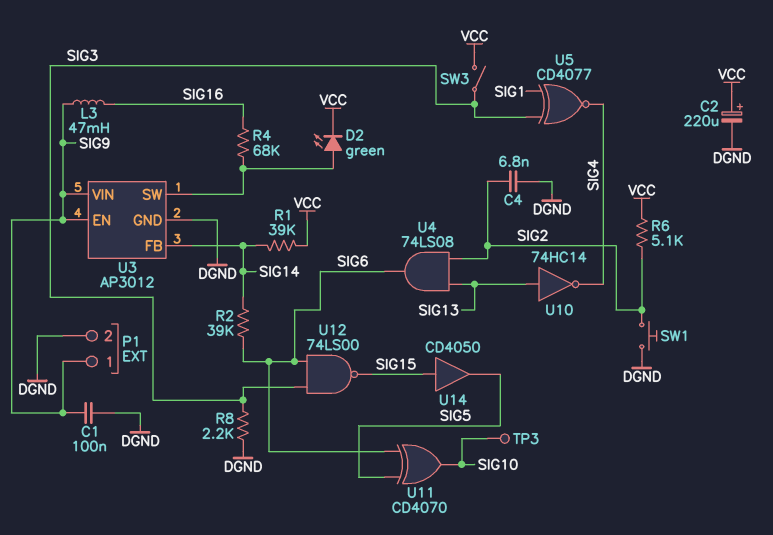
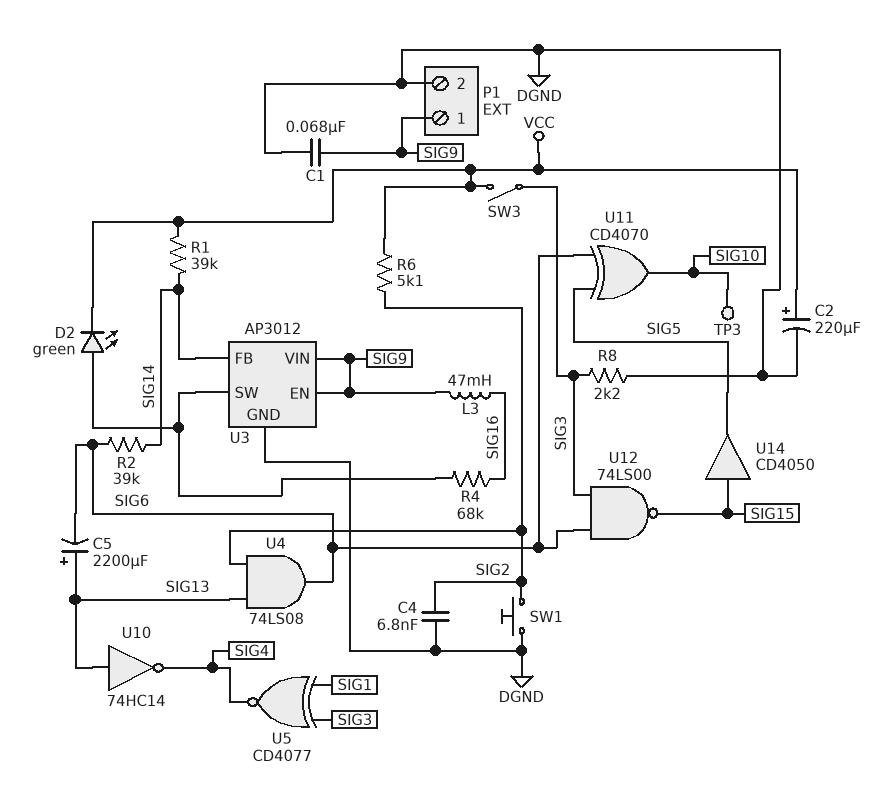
C1: 100nF (DGND, SIG9) -> 68nF (DGND, SIG9)
C5: none -> 2200uF (plus SIG13, minus SIG6)

